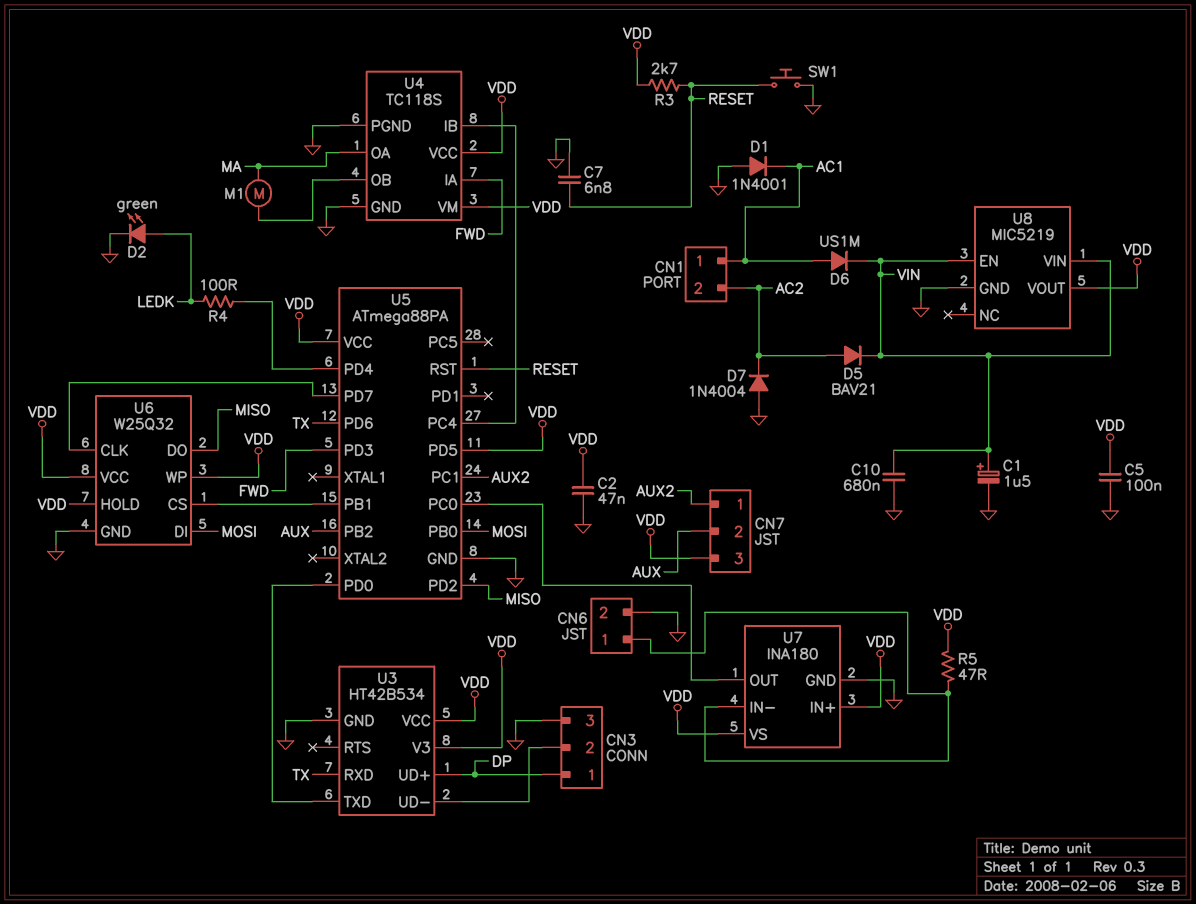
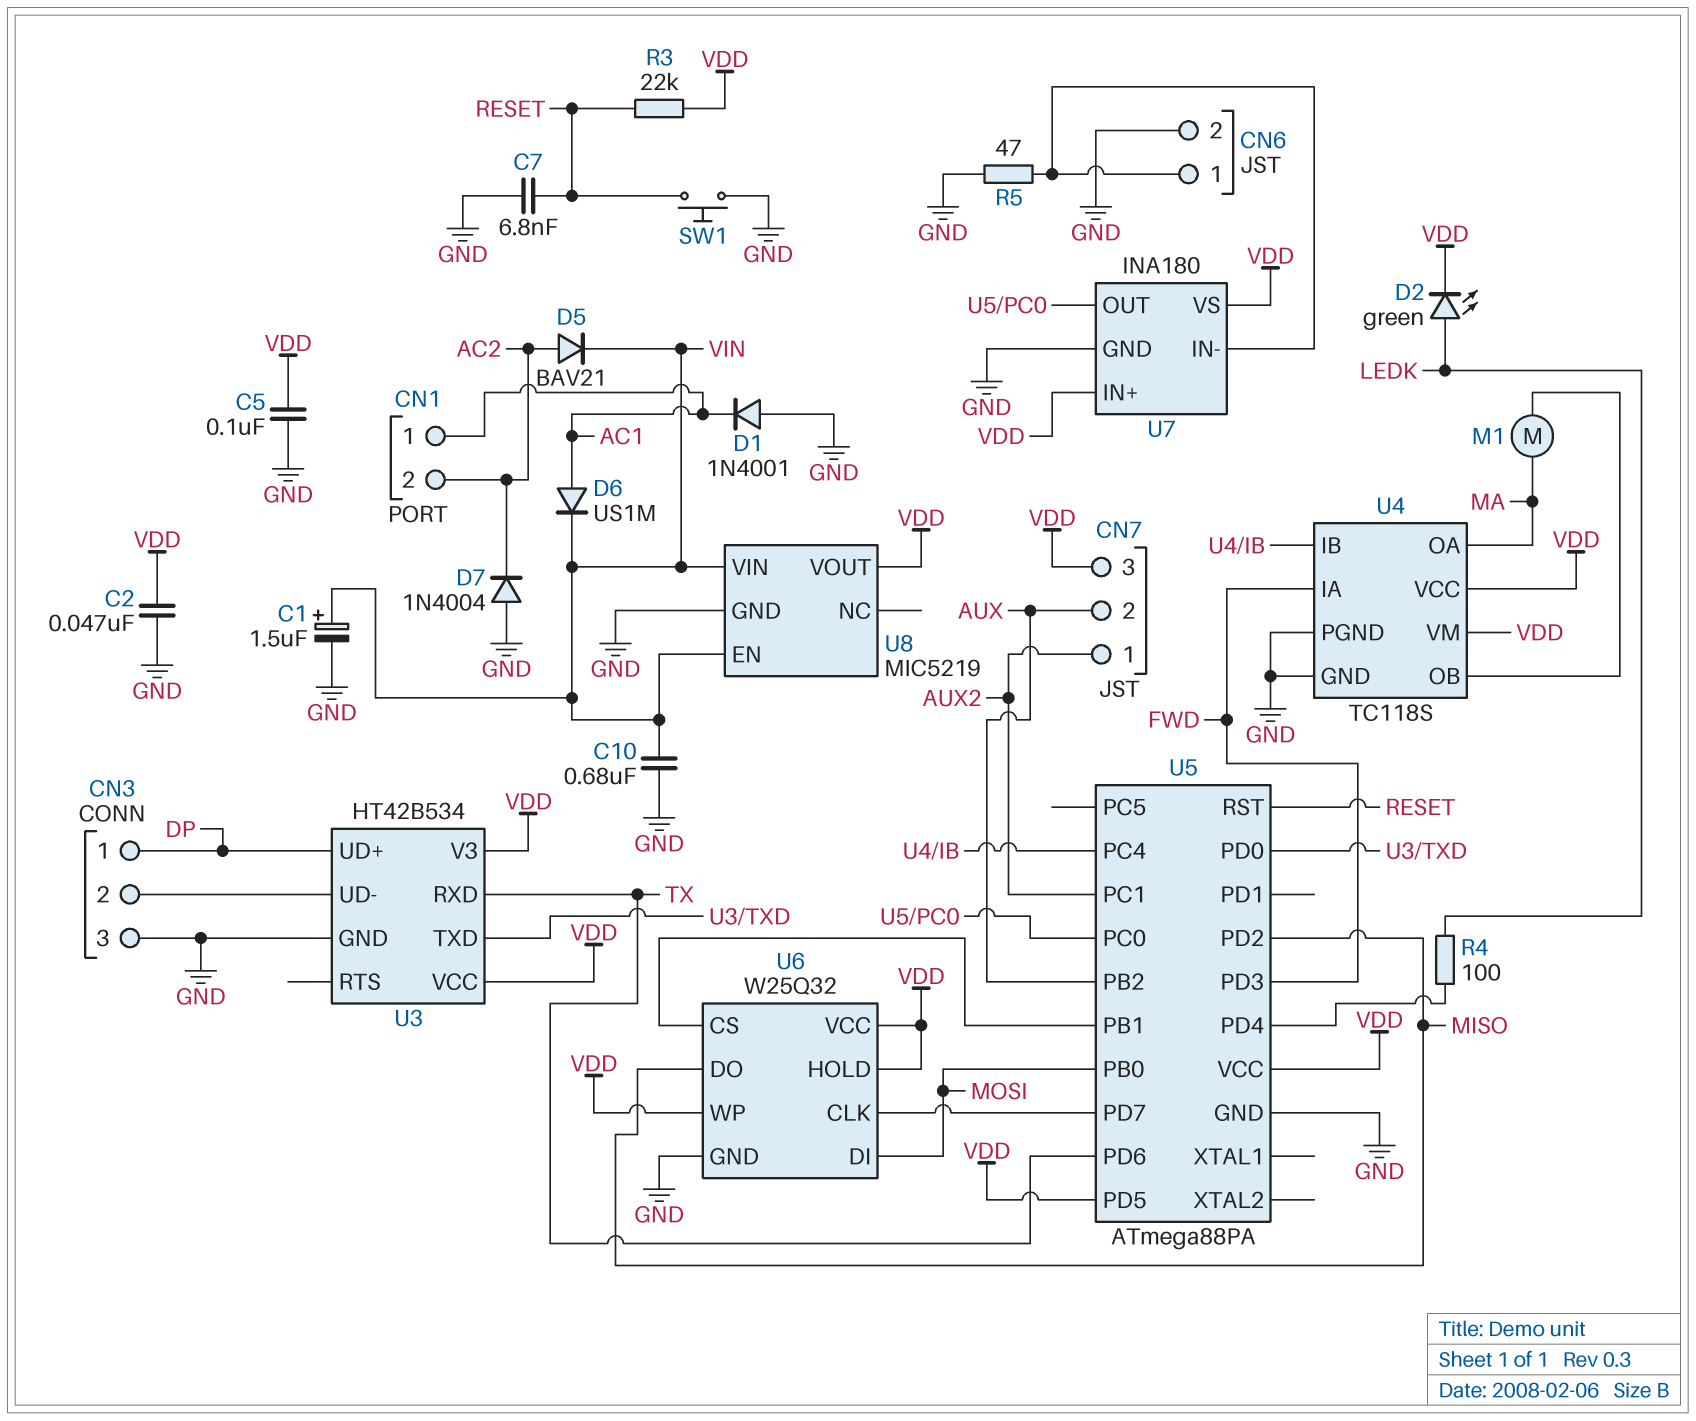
D2: LED green (A LEDK, K GND) -> LED green (A LEDK, K VDD)
R3: 2.7k (RESET, VDD) -> 22k (RESET, VDD)
R5: 47 (CN6/1, VDD) -> 47 (CN6/1, GND)

